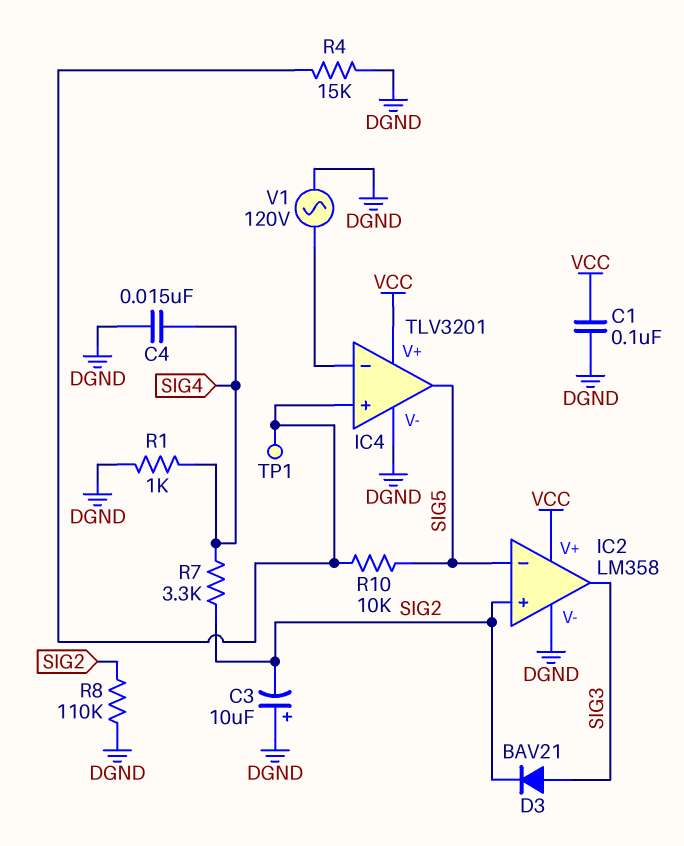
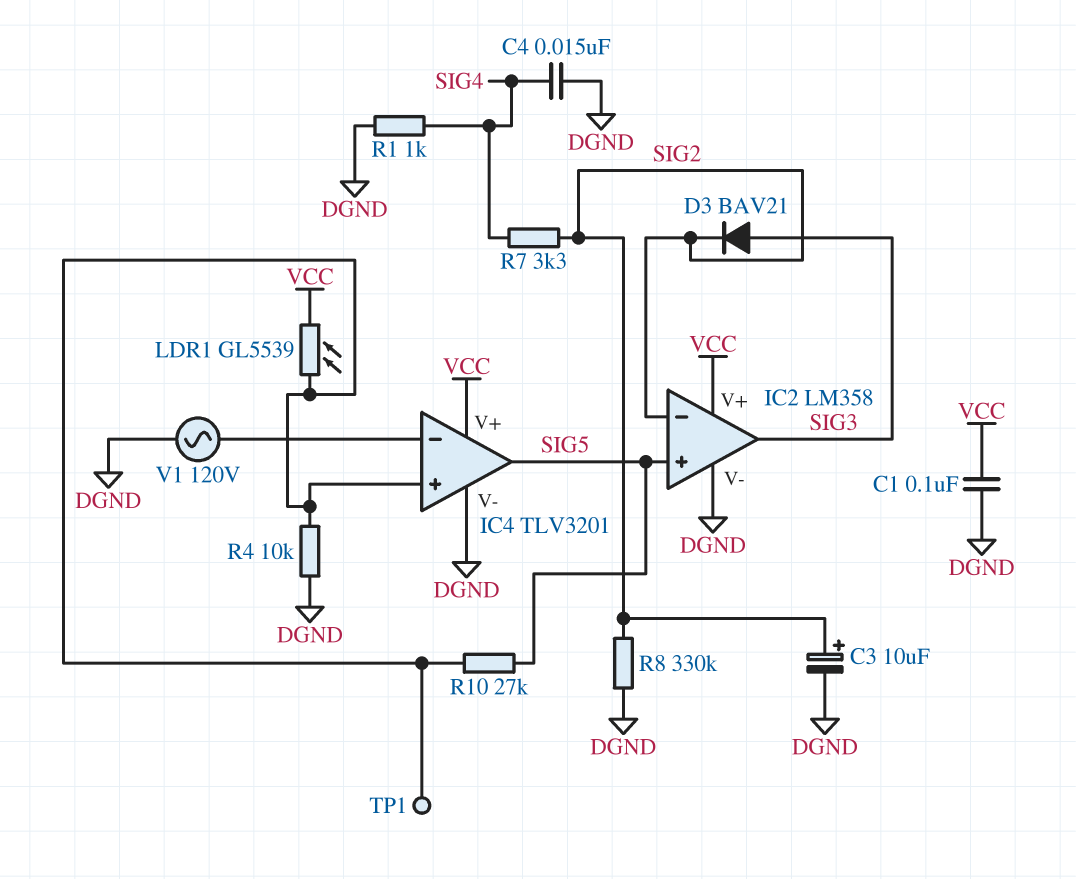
C3: 10uF (plus DGND, minus SIG2) -> 10uF (plus SIG2, minus DGND)
IC2 pin in+: SIG2 -> SIG5
IC2 pin in-: SIG5 -> SIG2
LDR1: none -> GL5539 (IC4/in+, VCC)
R4: 15k (DGND, IC4/in+) -> 10k (DGND, IC4/in+)
R8: 110k (DGND, SIG2) -> 330k (DGND, SIG2)
R10: 10k (IC4/in+, SIG5) -> 27k (IC4/in+, SIG5)

